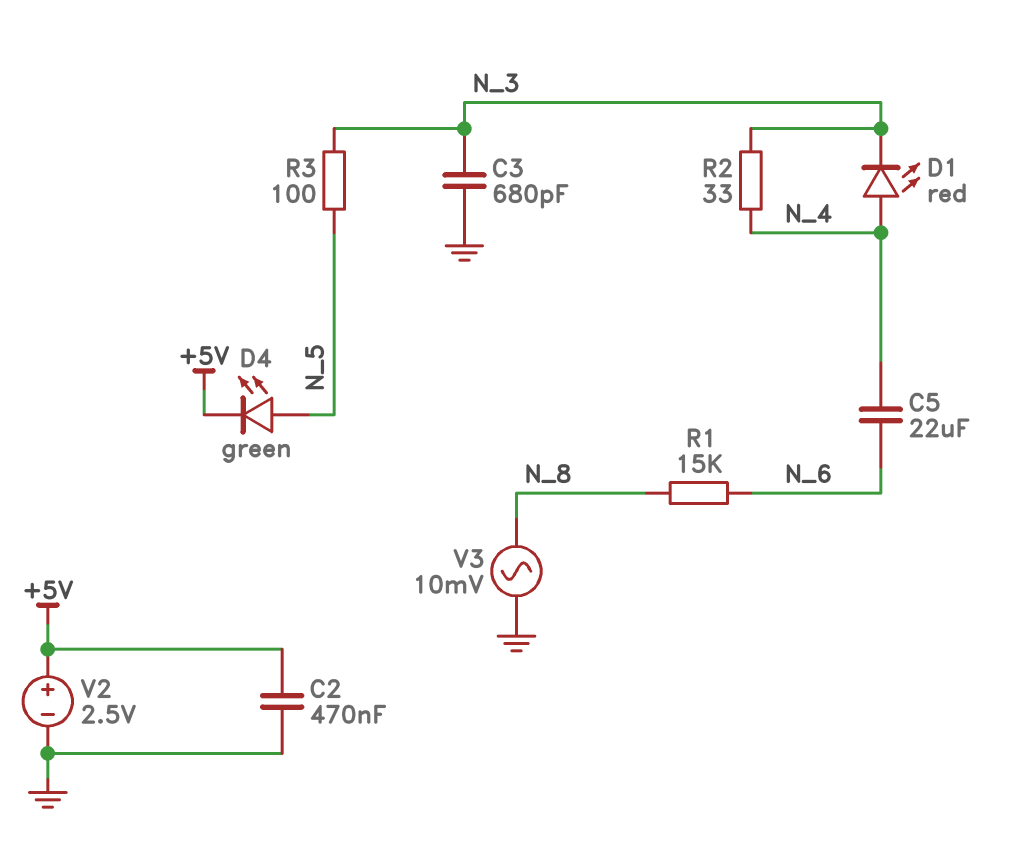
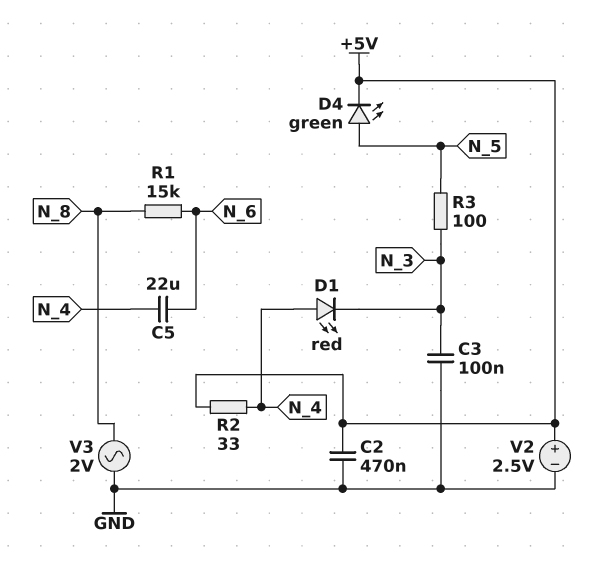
C3: 680pF (GND, N_3) -> 100nF (GND, N_3)
R2: 33 (N_3, N_4) -> 33 (+5V, N_4)
V3: AC 10mV (GND, N_8) -> AC 2V (GND, N_8)

